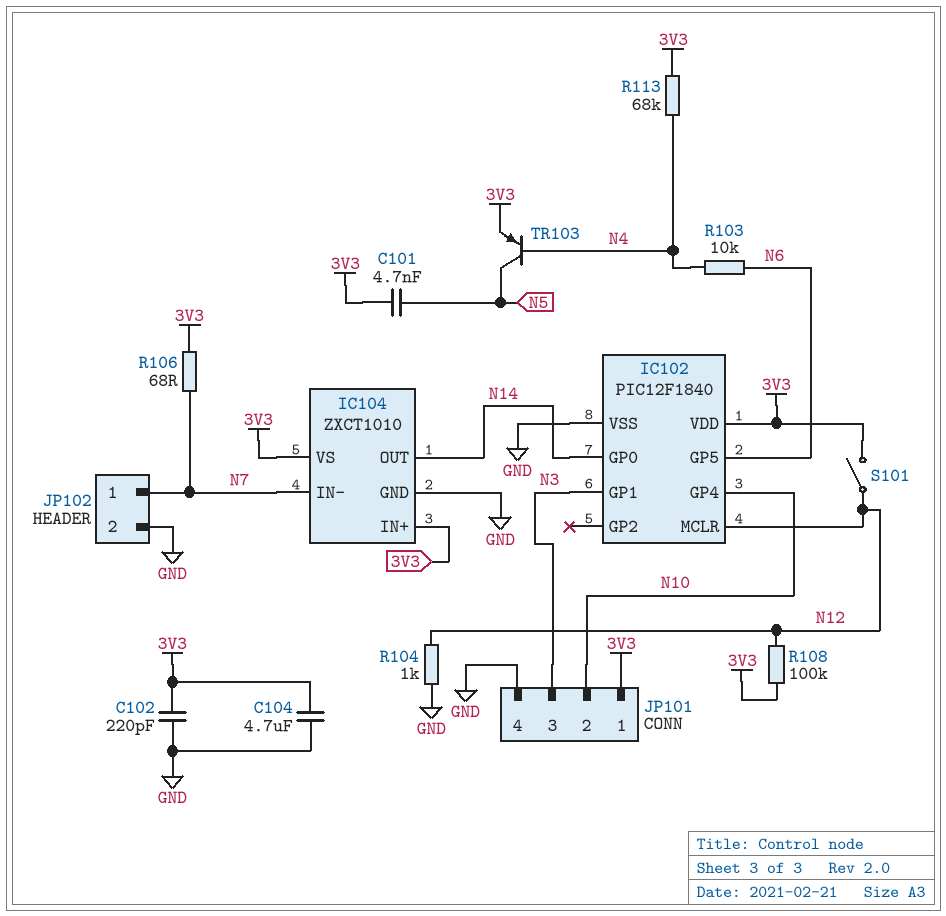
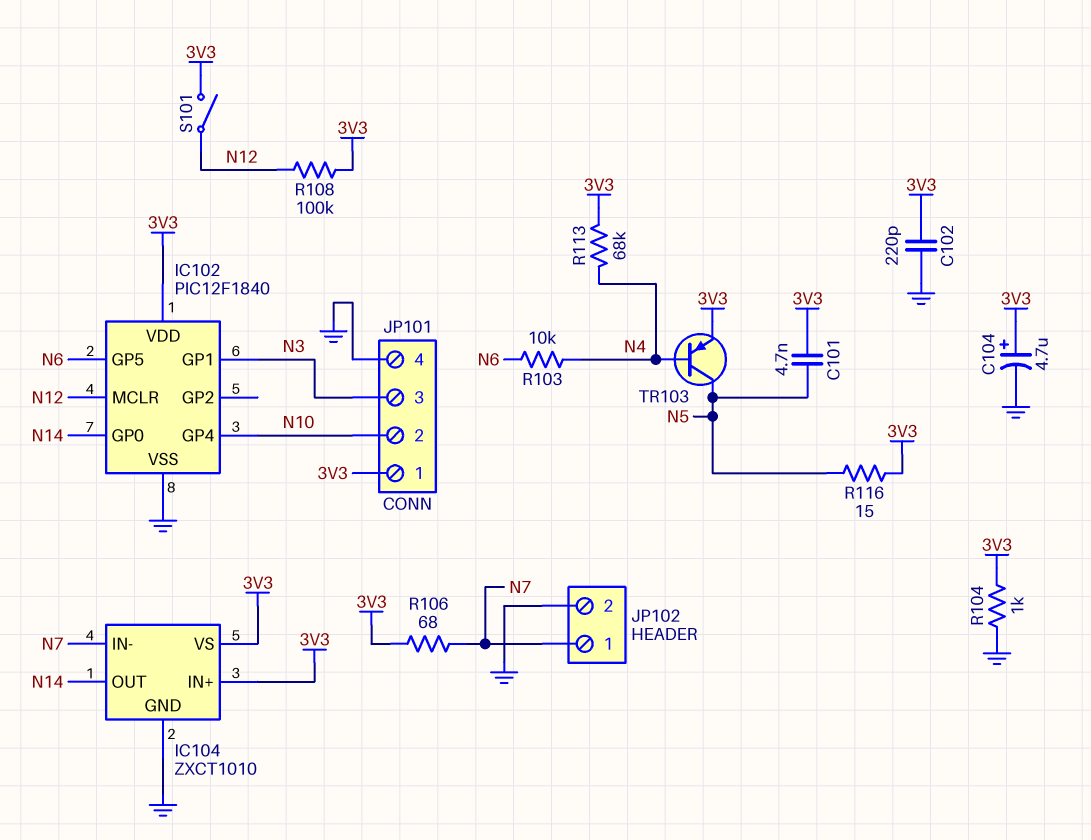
C104: 4.7uF (3V3, GND) -> 4.7uF (plus 3V3, minus GND)
R104: 1k (GND, N12) -> 1k (3V3, GND)
R116: none -> 15 (3V3, N5)

